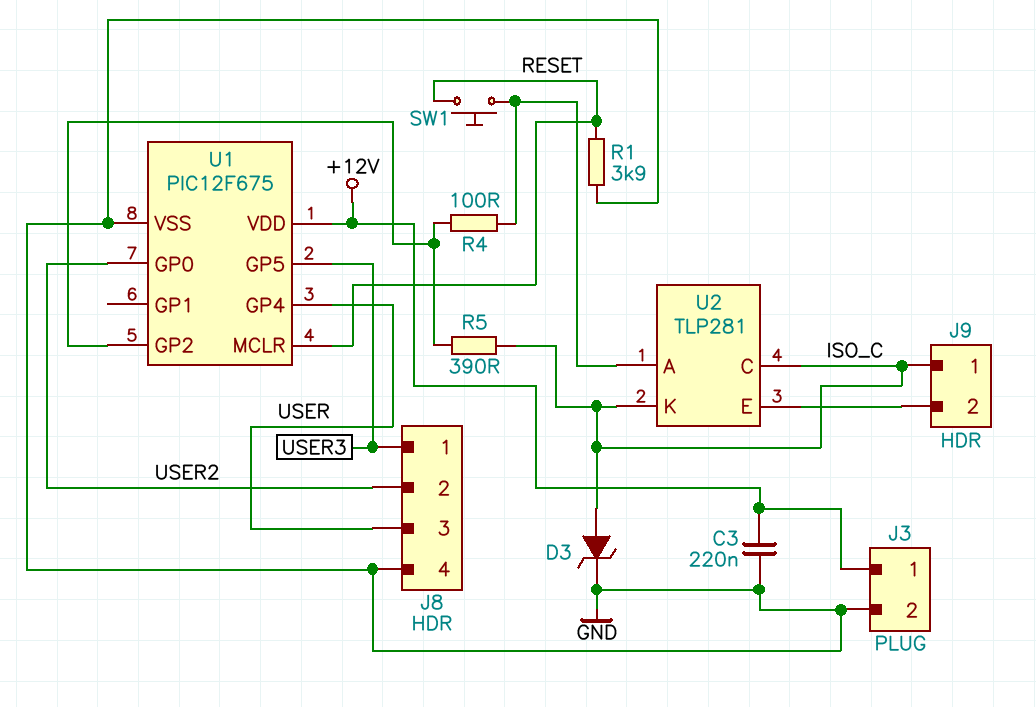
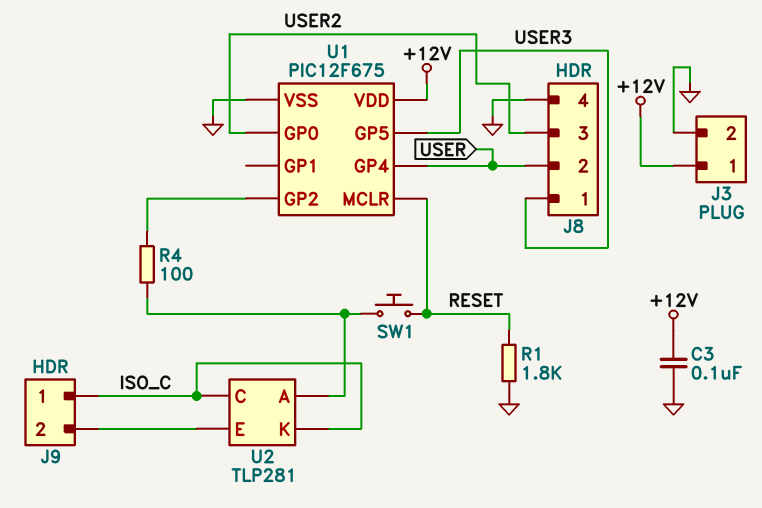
C3: 220nF (+12V, GND) -> 100nF (+12V, GND)
D3: zener (A ISO_C, K GND) -> none
J8 pin 2: USER2 -> USER
J8 pin 3: USER -> USER2
R1: 3.9k (GND, RESET) -> 1.8k (GND, RESET)
R5: 390 (ISO_C, U1/GP2) -> none

